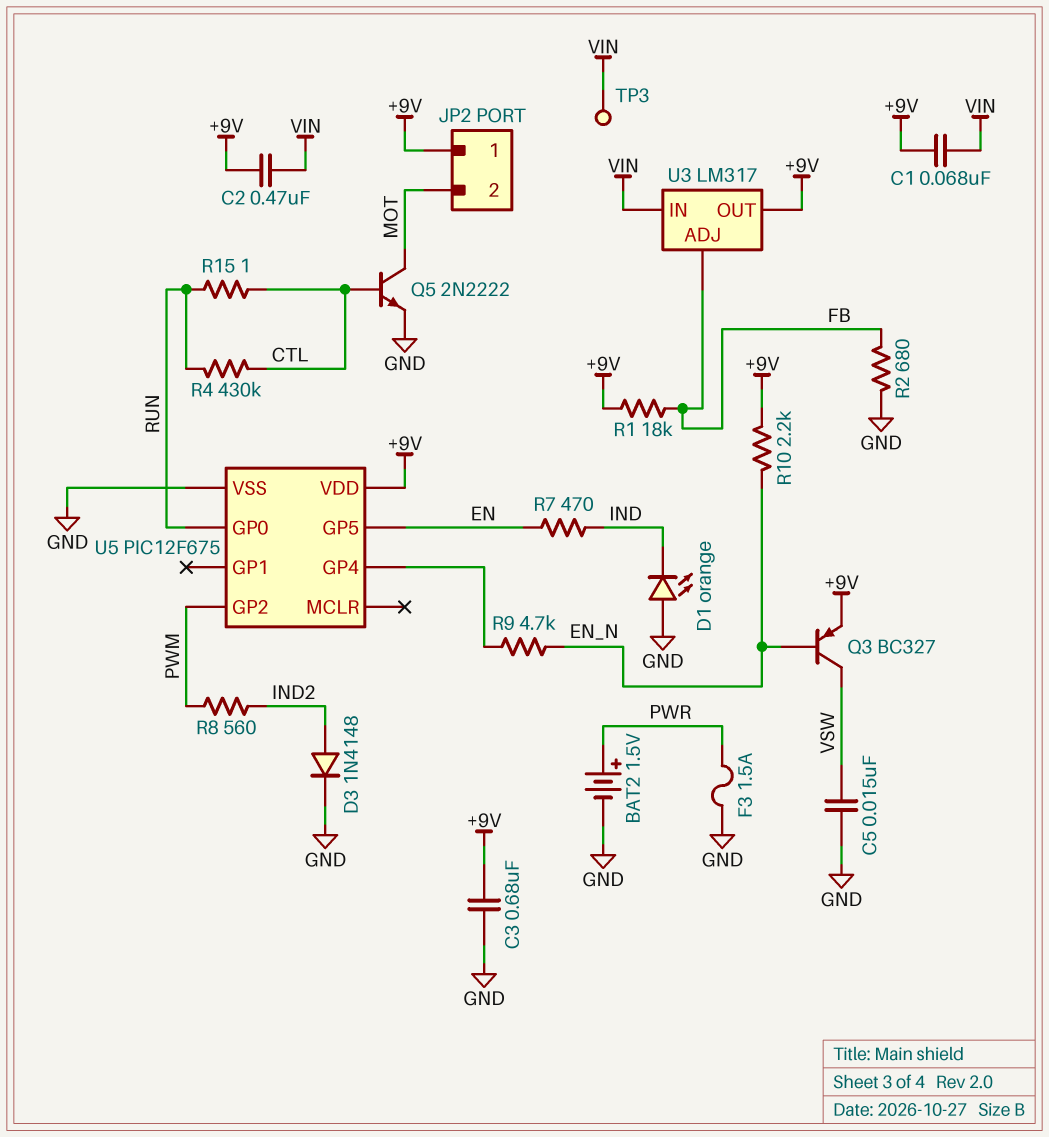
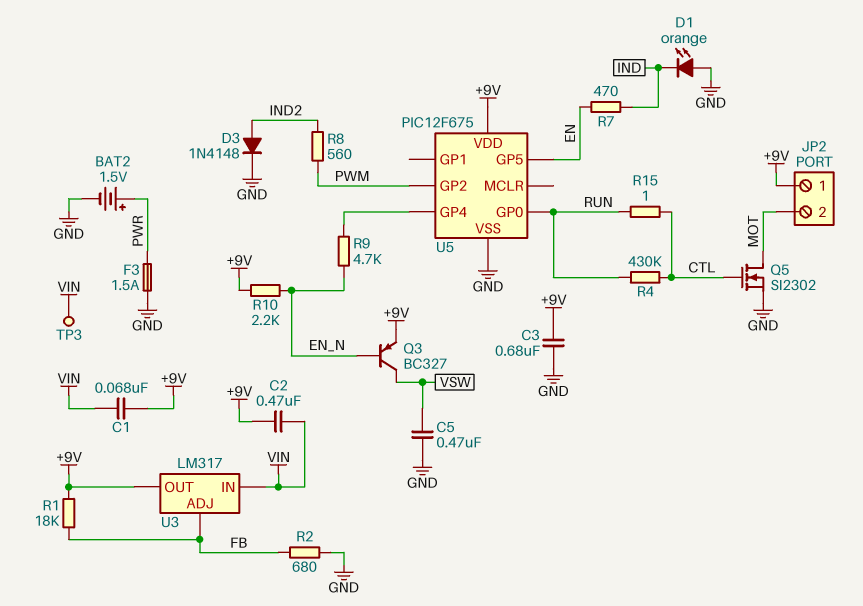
C5: 15nF (GND, VSW) -> 470nF (GND, VSW)
Q5: NPN 2N2222 (B CTL, C MOT, E GND) -> NMOS SI2302 (G CTL, D MOT, S GND)

